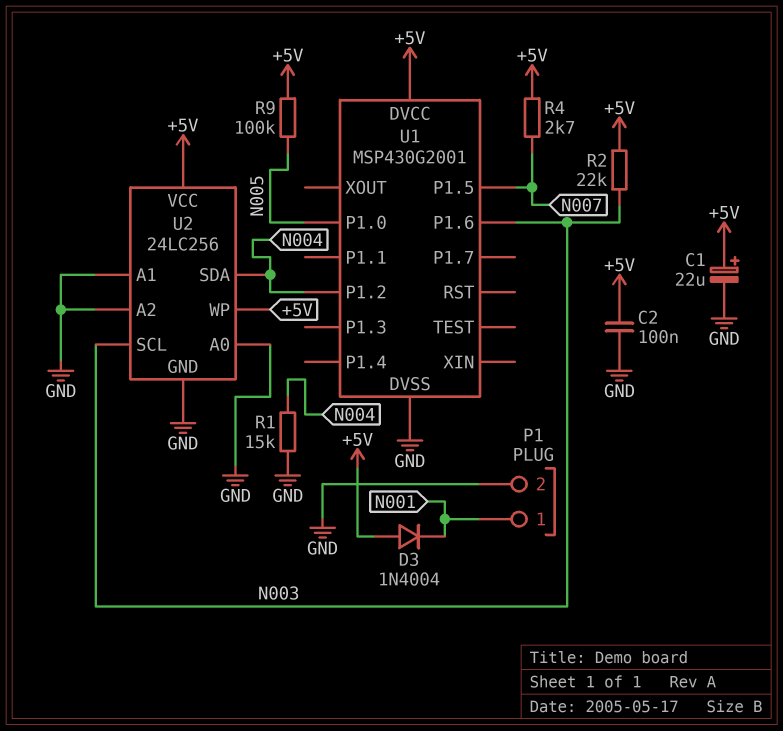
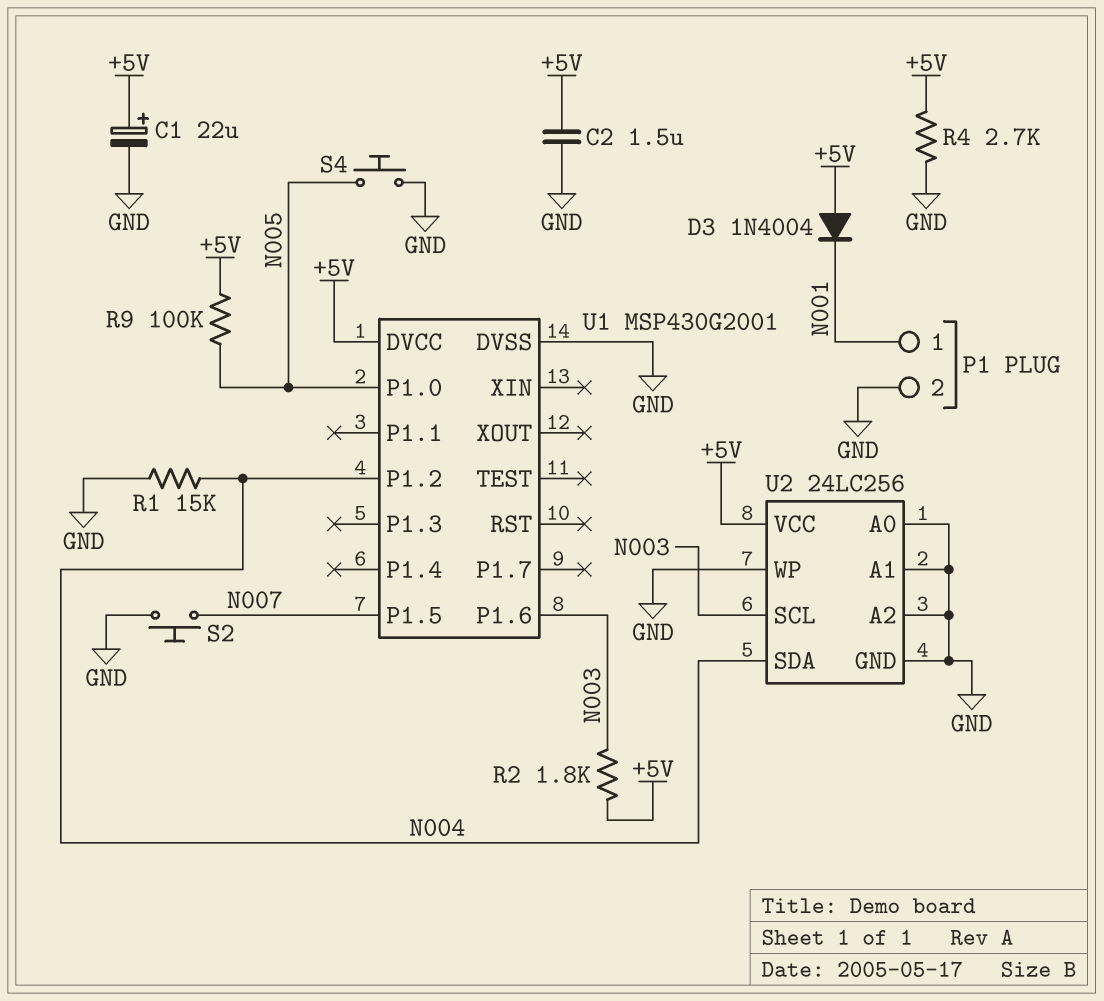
C2: 100nF (+5V, GND) -> 1.5uF (+5V, GND)
R2: 22k (+5V, N003) -> 1.8k (+5V, N003)
R4: 2.7k (+5V, N007) -> 2.7k (+5V, GND)
S2: none -> button (GND, N007)
S4: none -> button (GND, N005)
U2 pin WP: +5V -> GND

